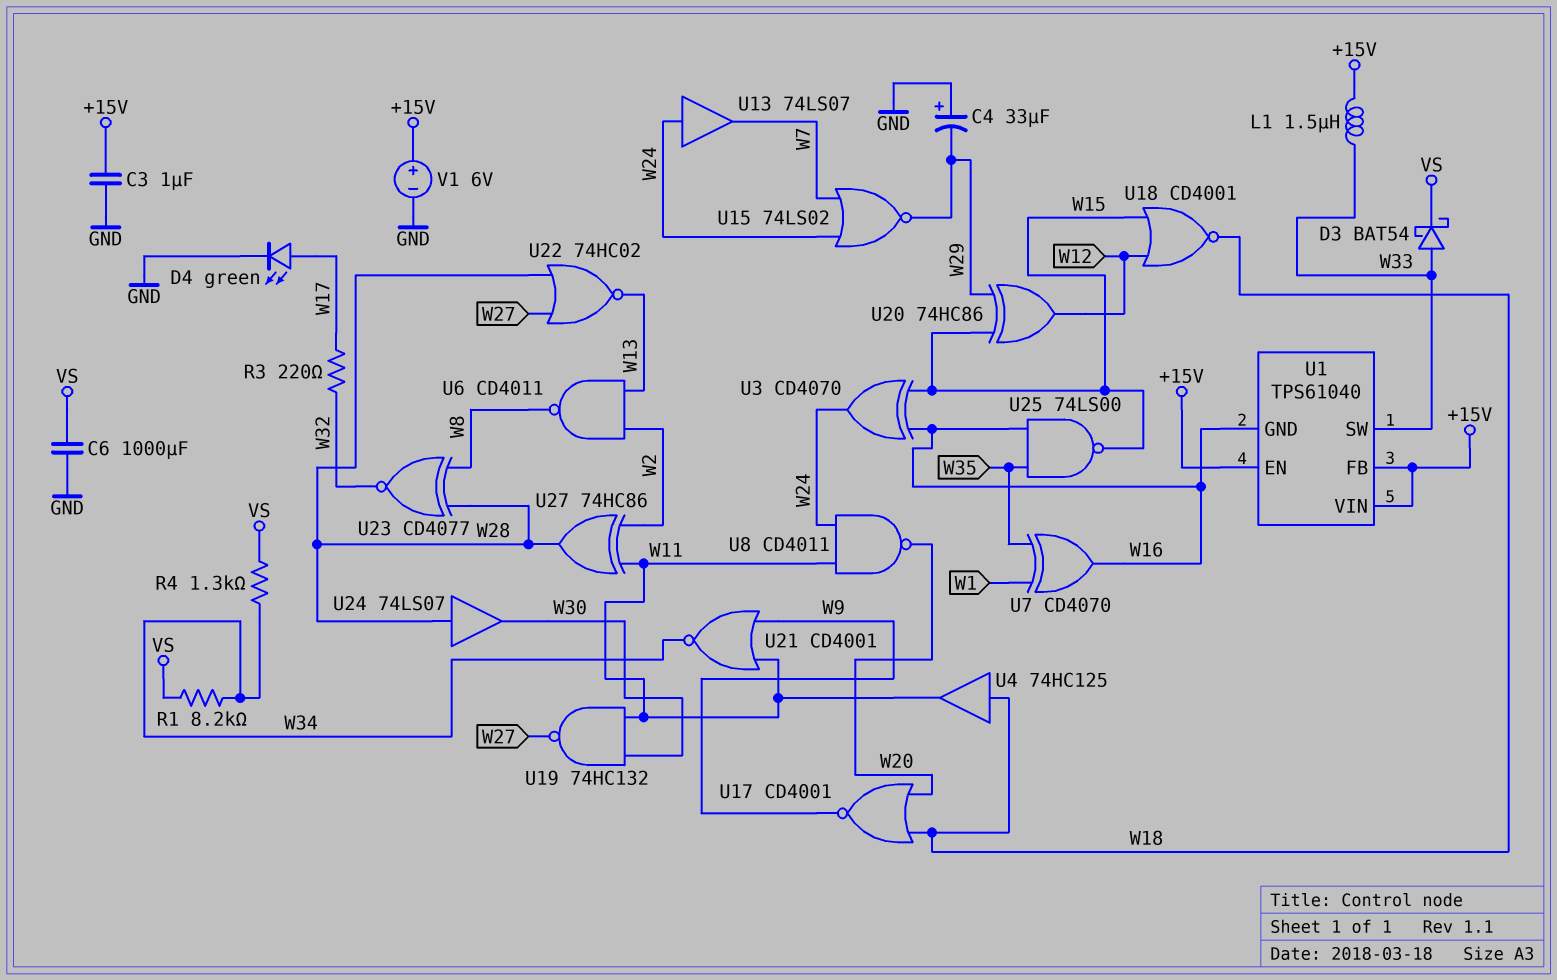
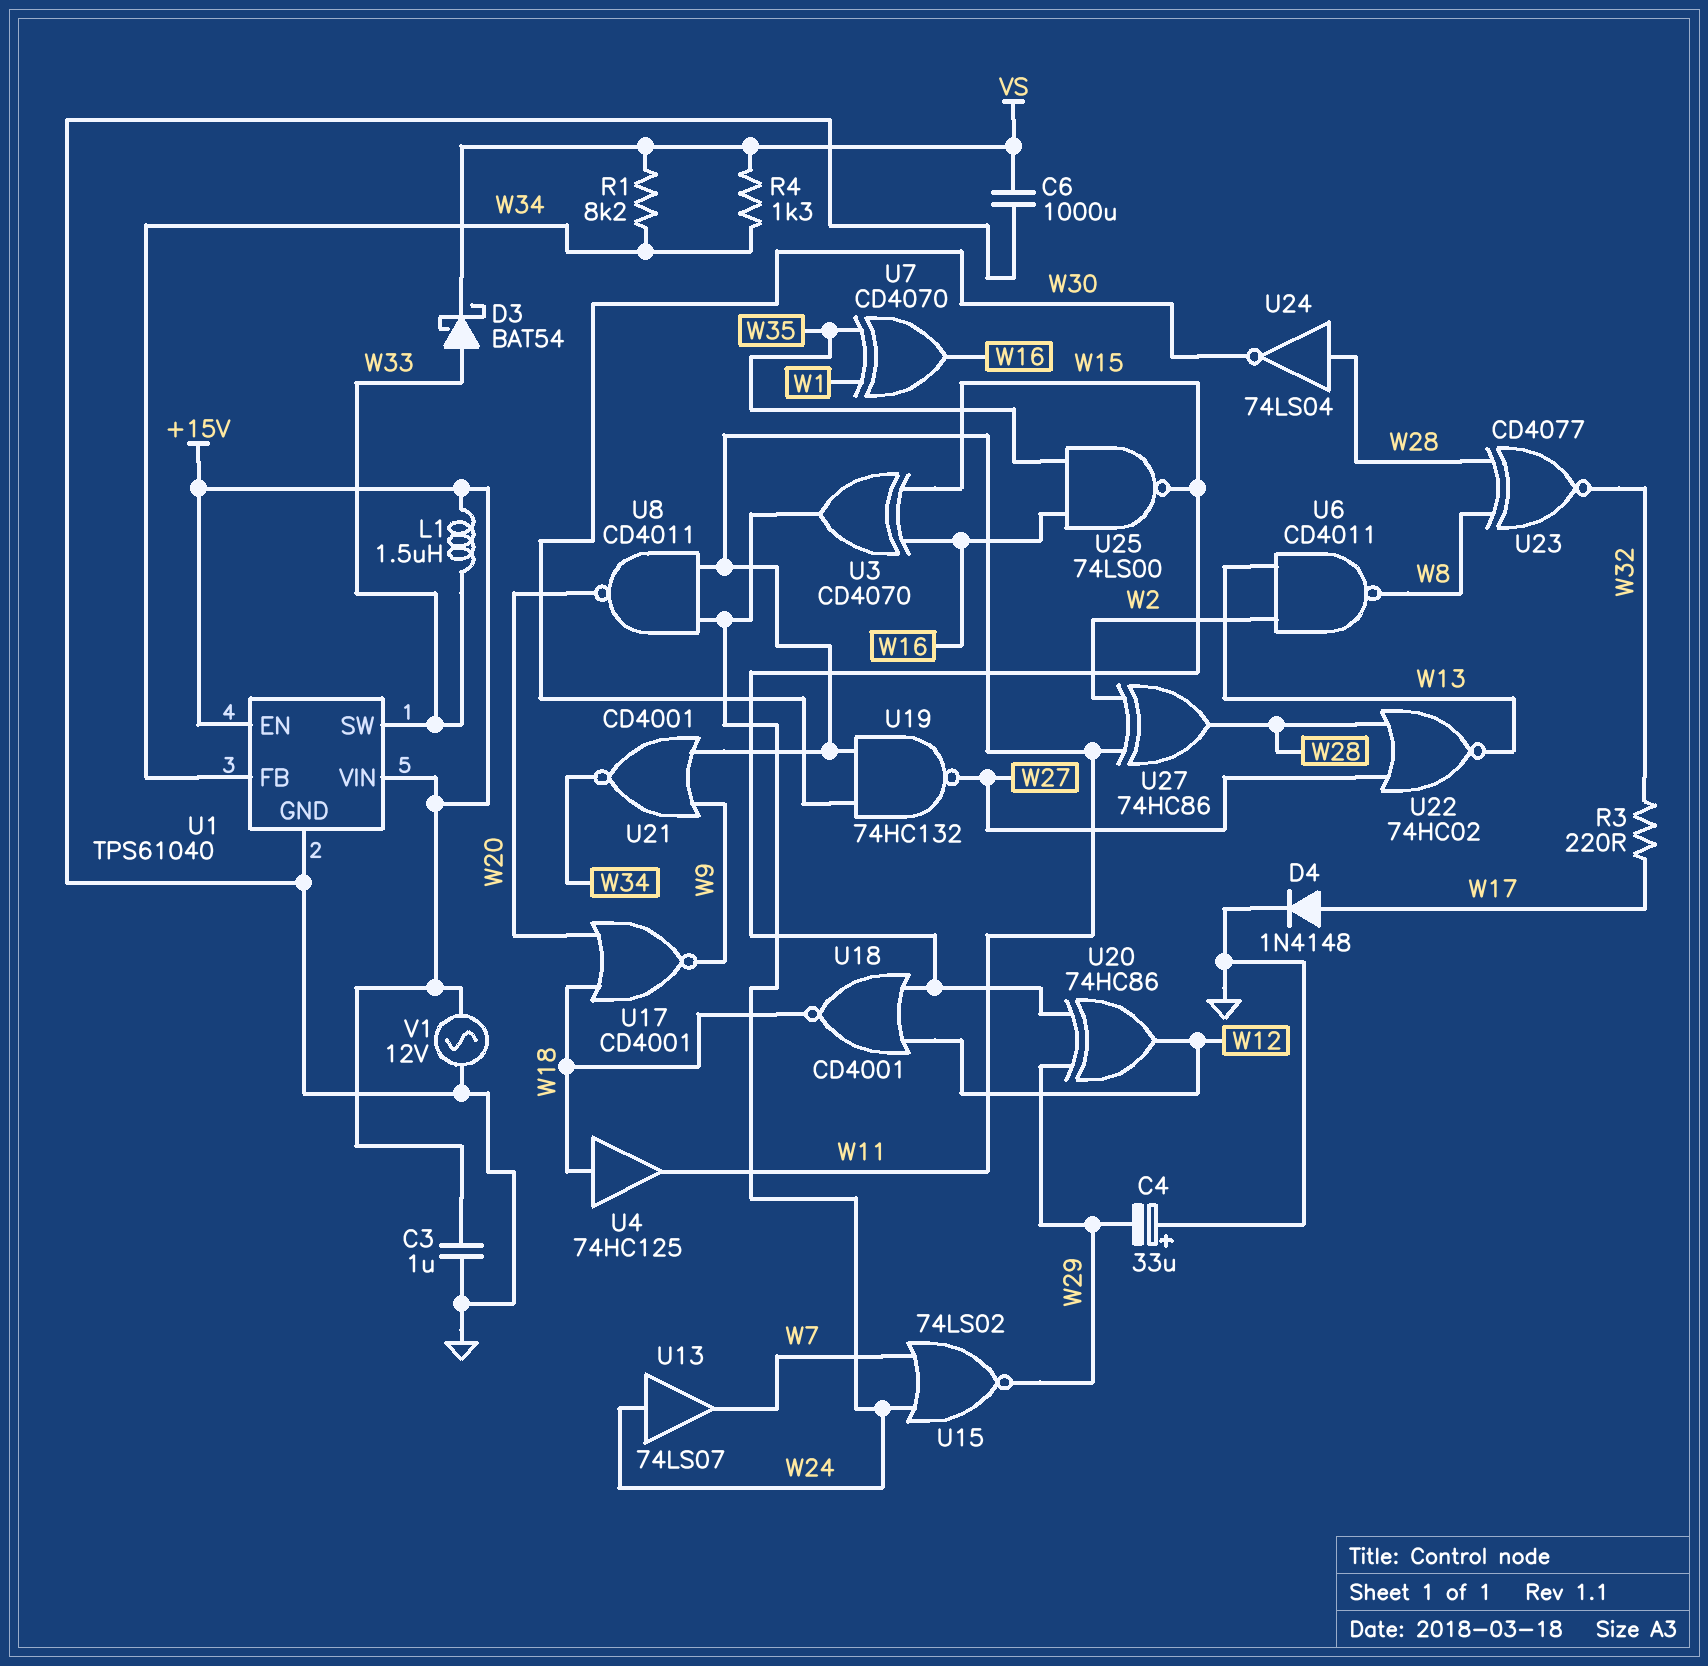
D4: LED green (A W17, K GND) -> diode 1N4148 (A W17, K GND)
U1 pin FB: +15V -> W34
U1 pin GND: W16 -> GND
U24: buffer 74LS07 (in W28, out W30) -> NOT 74LS04 (in W28, out W30)
V1: 6V (plus +15V, minus GND) -> AC 12V (+15V, GND)

